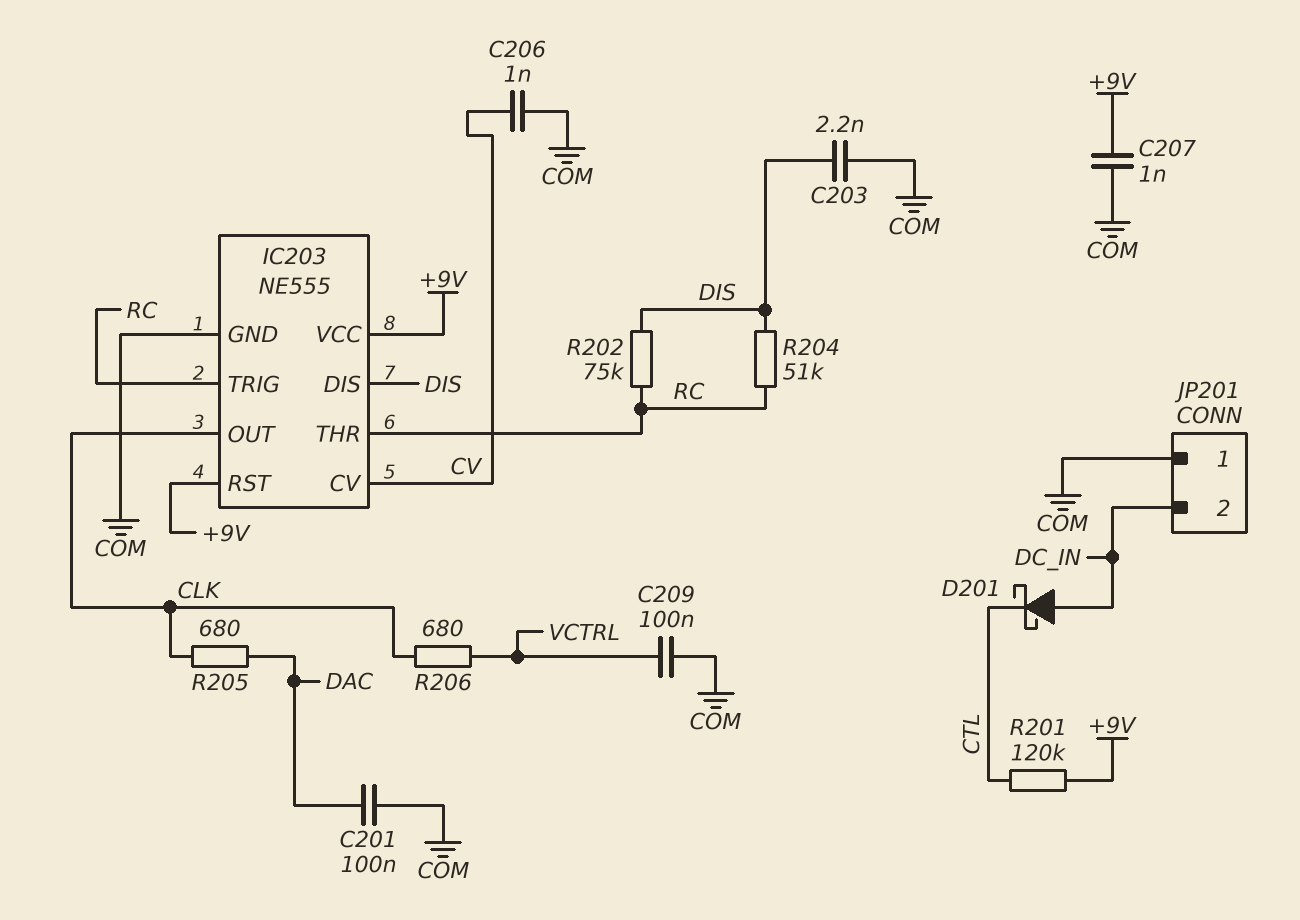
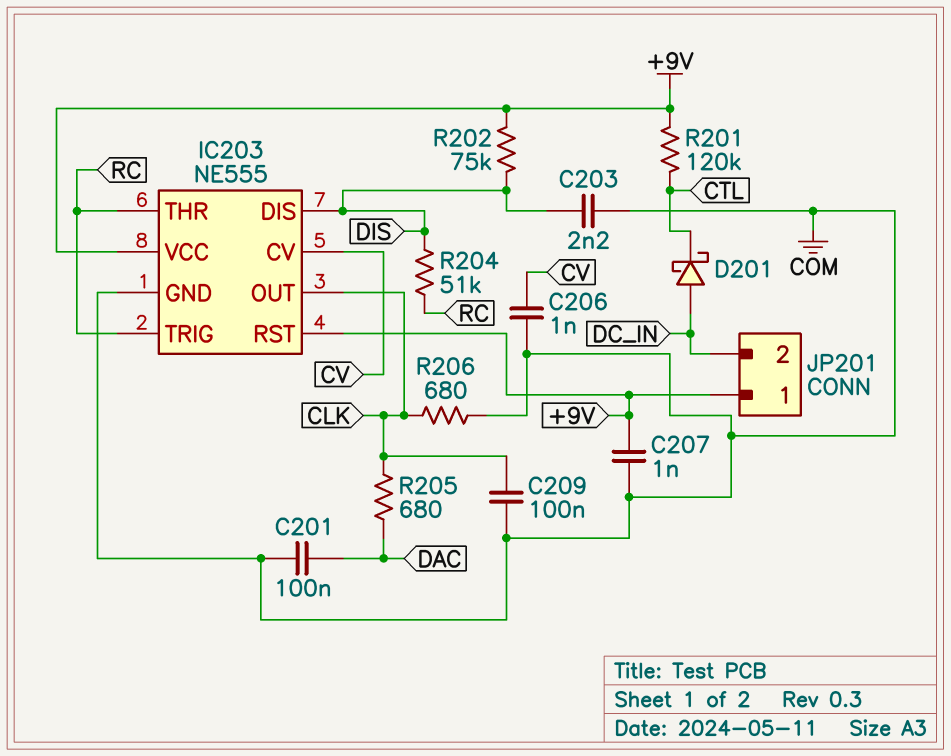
C209: 100nF (COM, VCTRL) -> 100nF (CLK, COM)
JP201 pin 1: COM -> +9V
R202: 75k (DIS, RC) -> 75k (+9V, DIS)
R206: 680 (CLK, VCTRL) -> 680 (CLK, COM)

